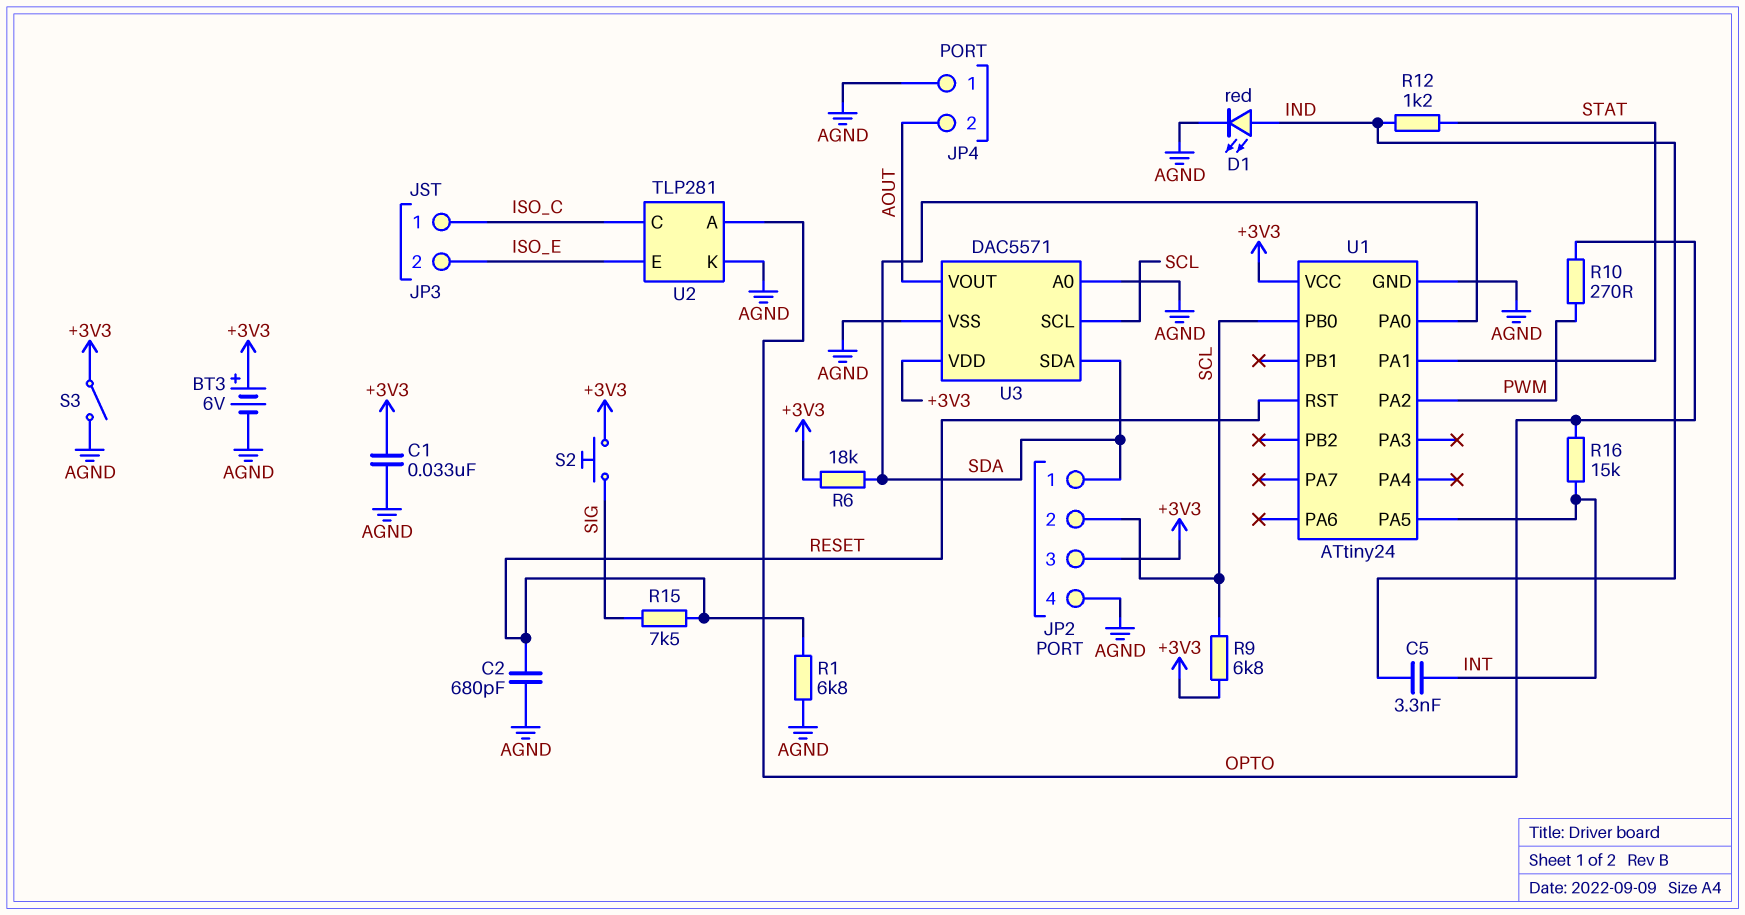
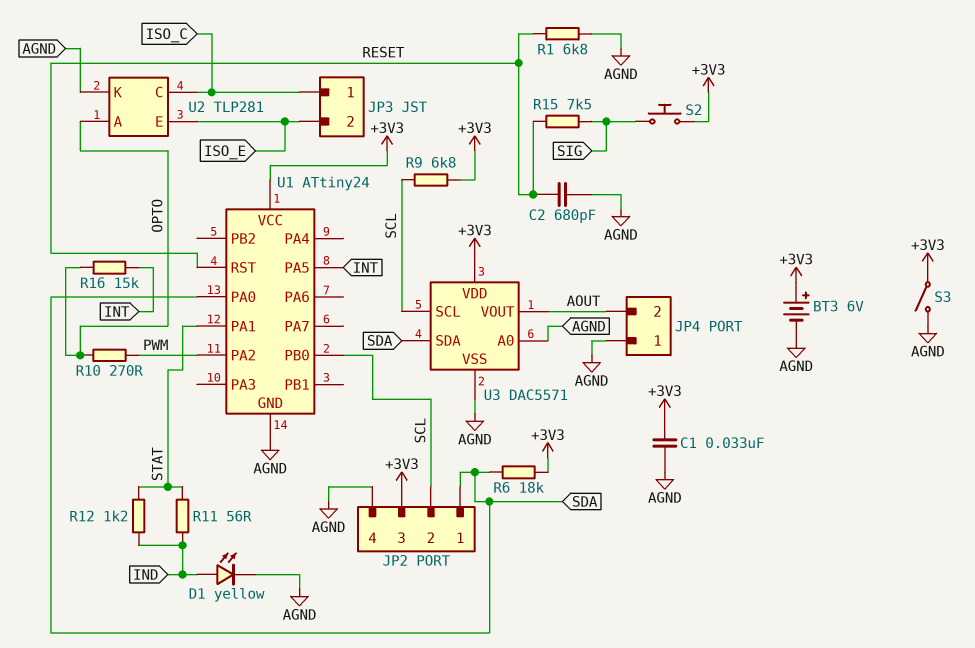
C5: 3.3nF (IND, INT) -> none
D1: LED red (A IND, K AGND) -> LED yellow (A IND, K AGND)
R11: none -> 56 (IND, STAT)

